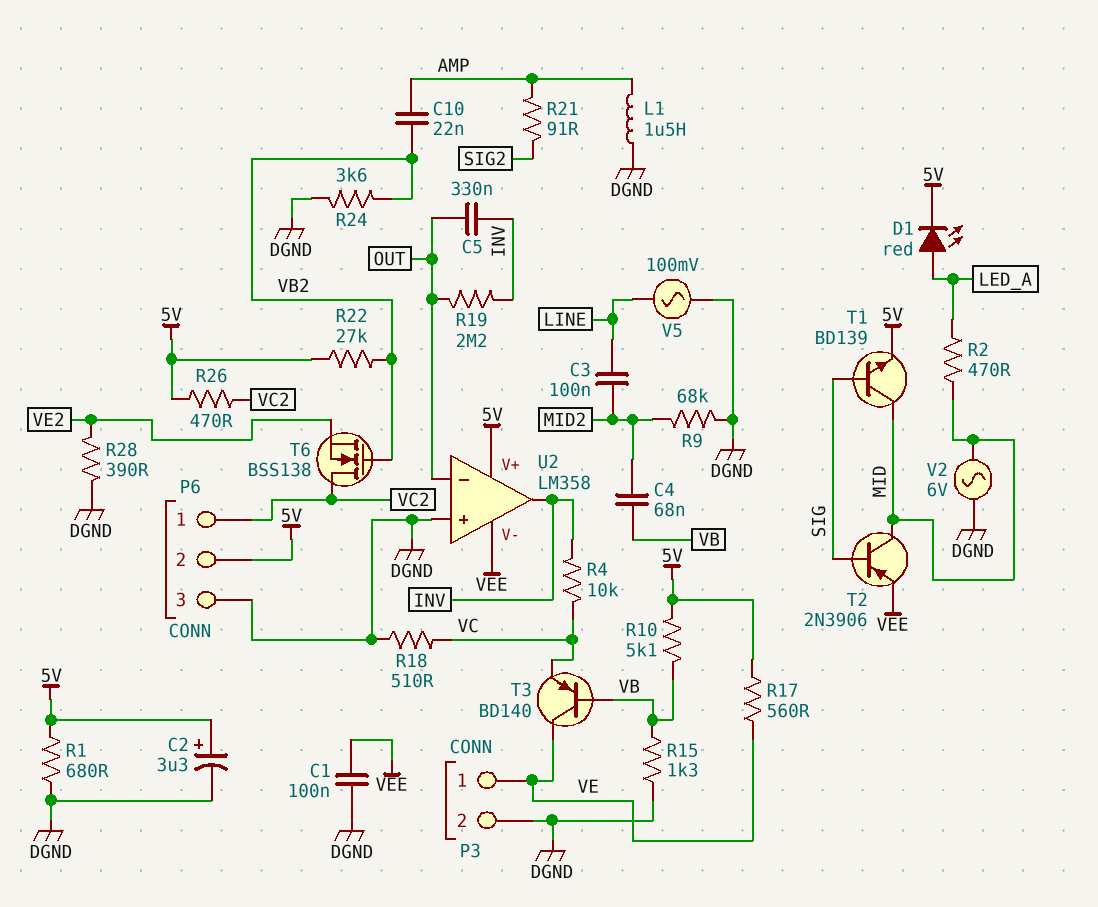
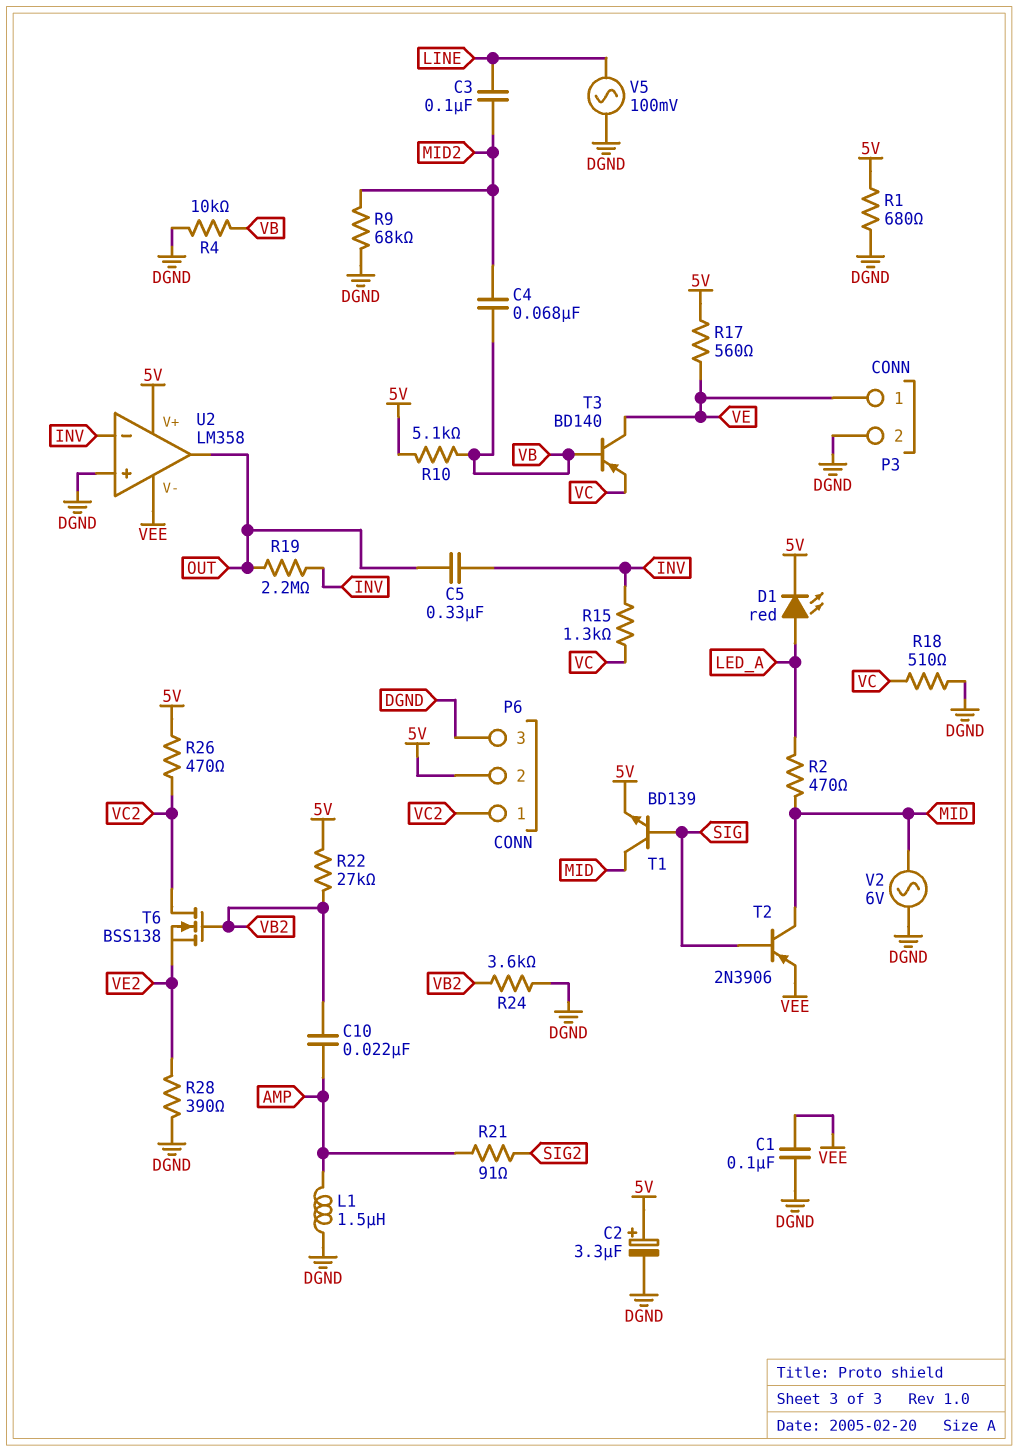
R4: 10k (INV, VC) -> 10k (DGND, VB)
R15: 1.3k (DGND, VB) -> 1.3k (INV, VC)
U2 pin in-: OUT -> INV
U2 pin out: INV -> OUT

